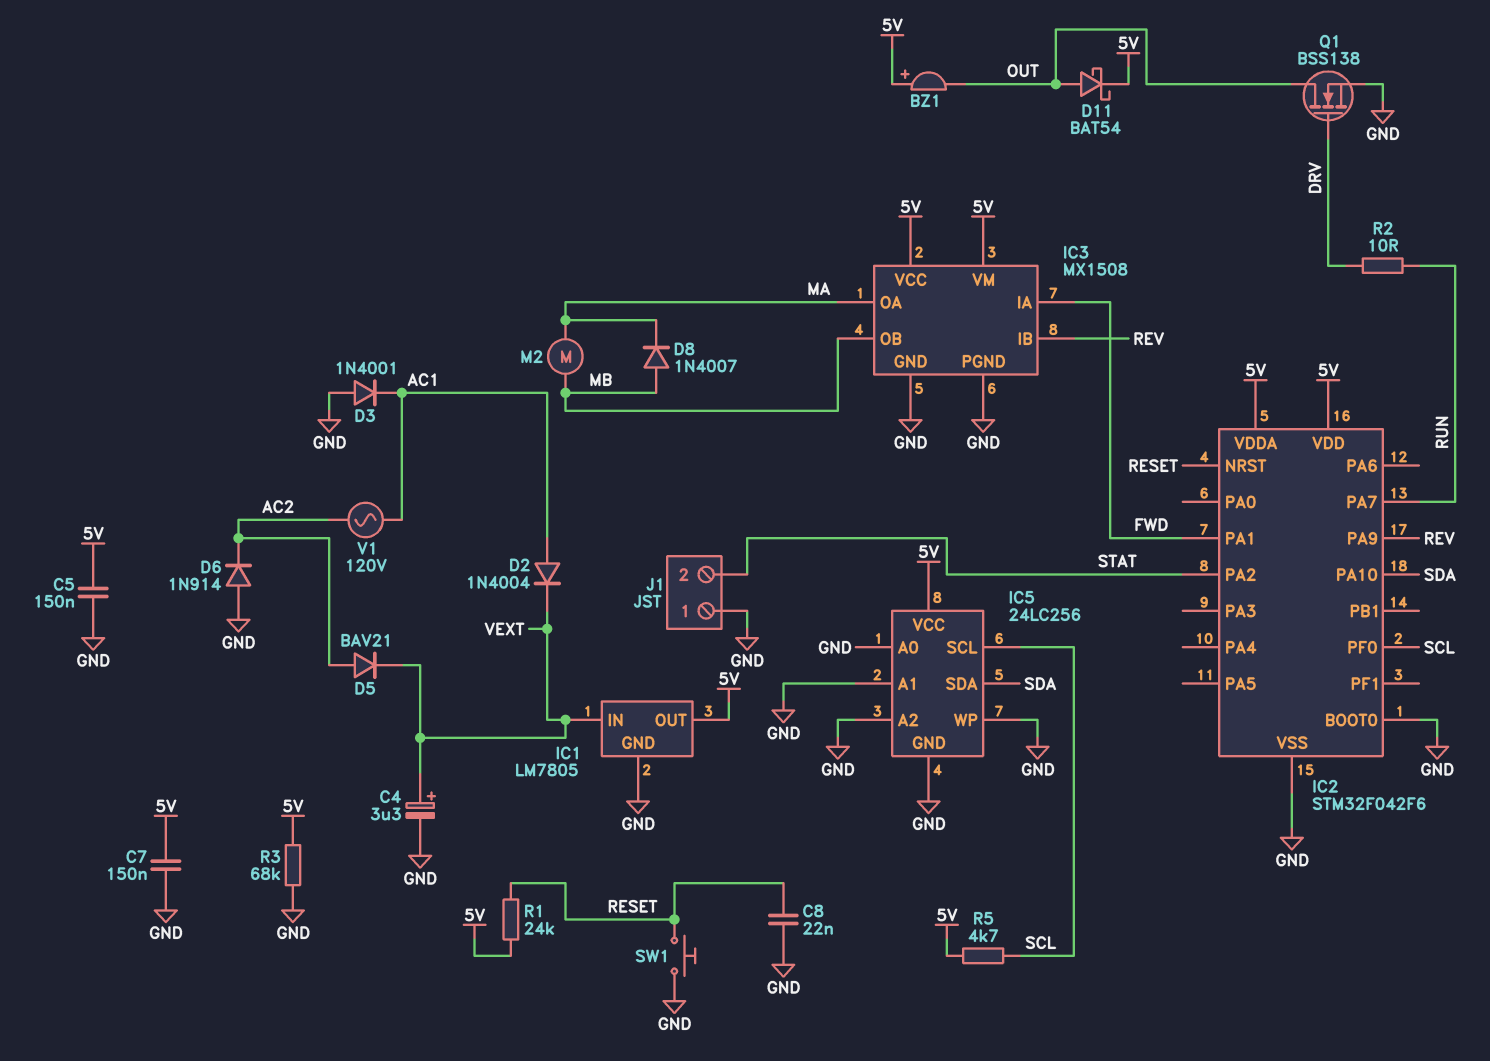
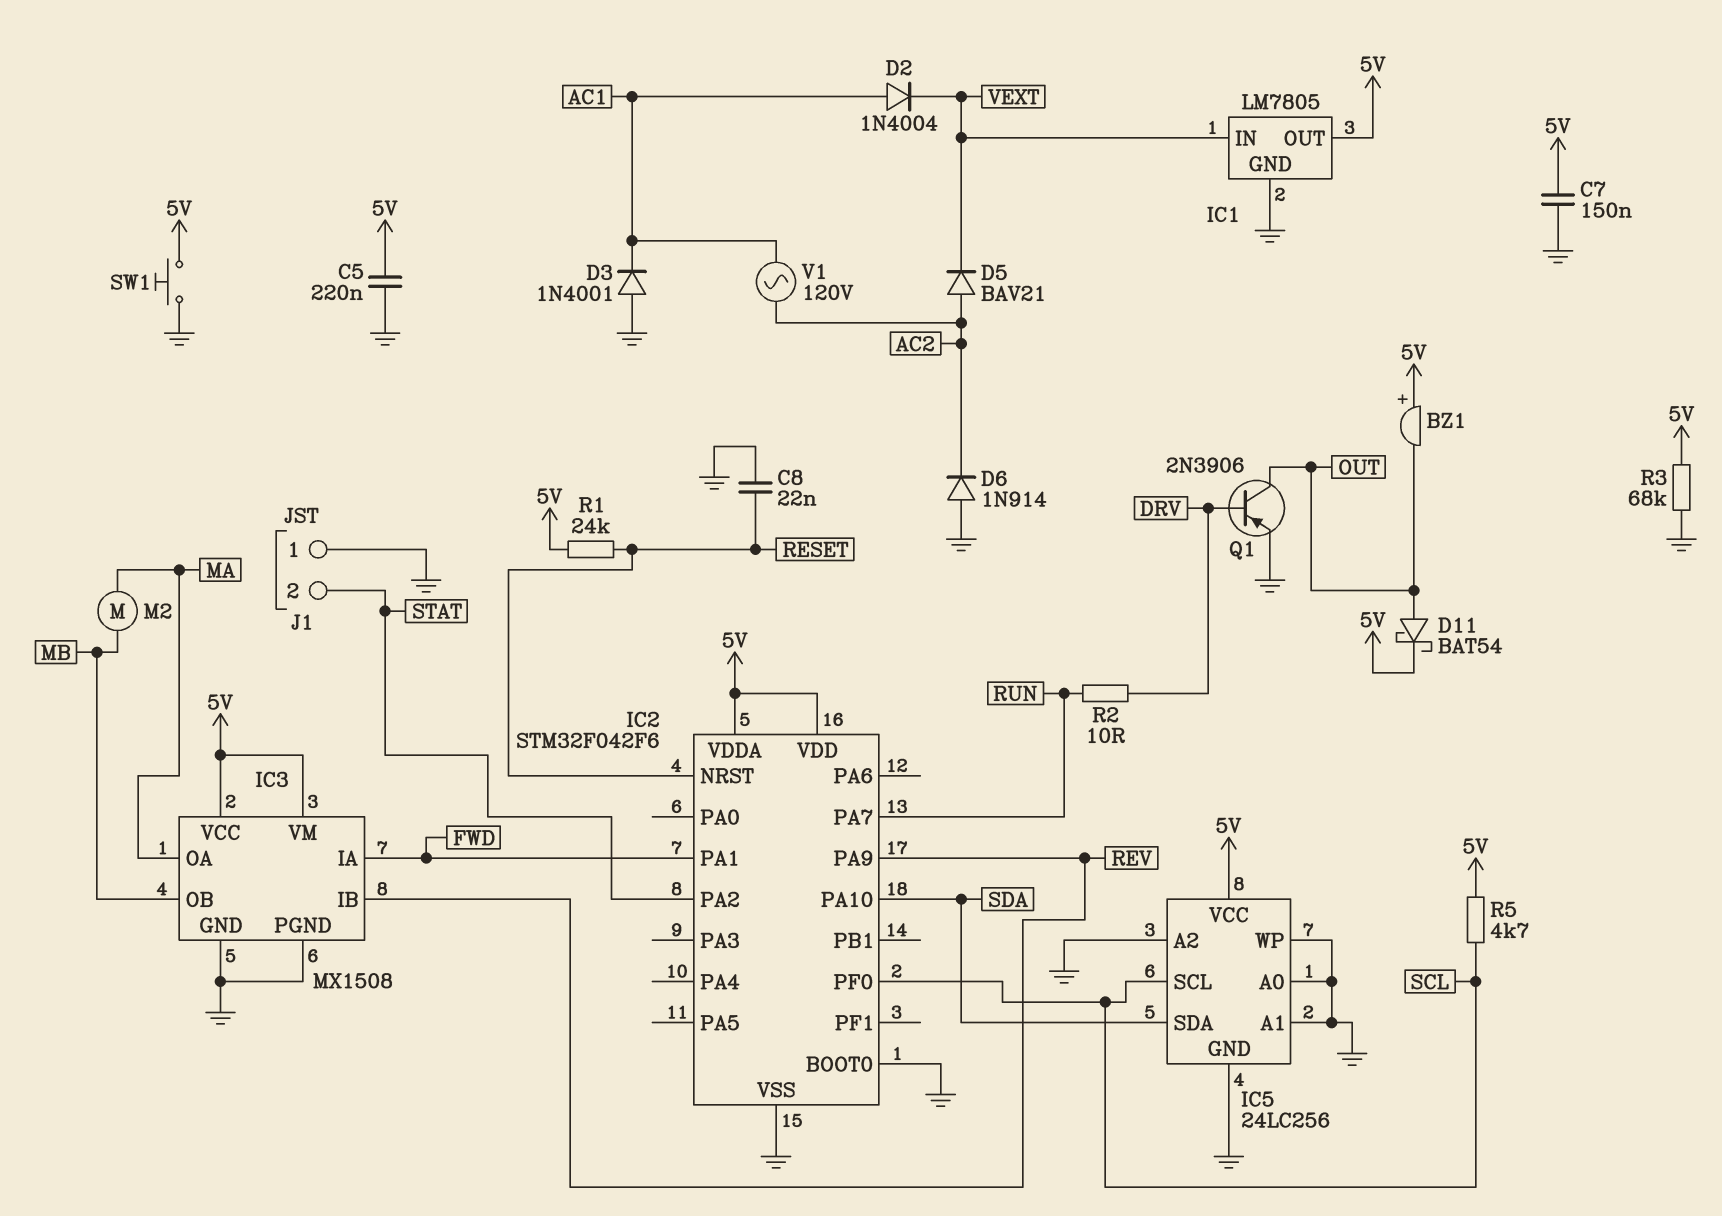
C4: 3.3uF (plus VEXT, minus GND) -> none
C5: 150nF (5V, GND) -> 220nF (5V, GND)
D8: diode 1N4007 (A MB, K MA) -> none
Q1: NMOS BSS138 (G DRV, D OUT, S GND) -> PNP 2N3906 (B DRV, C OUT, E GND)
SW1: button (GND, RESET) -> button (5V, GND)

